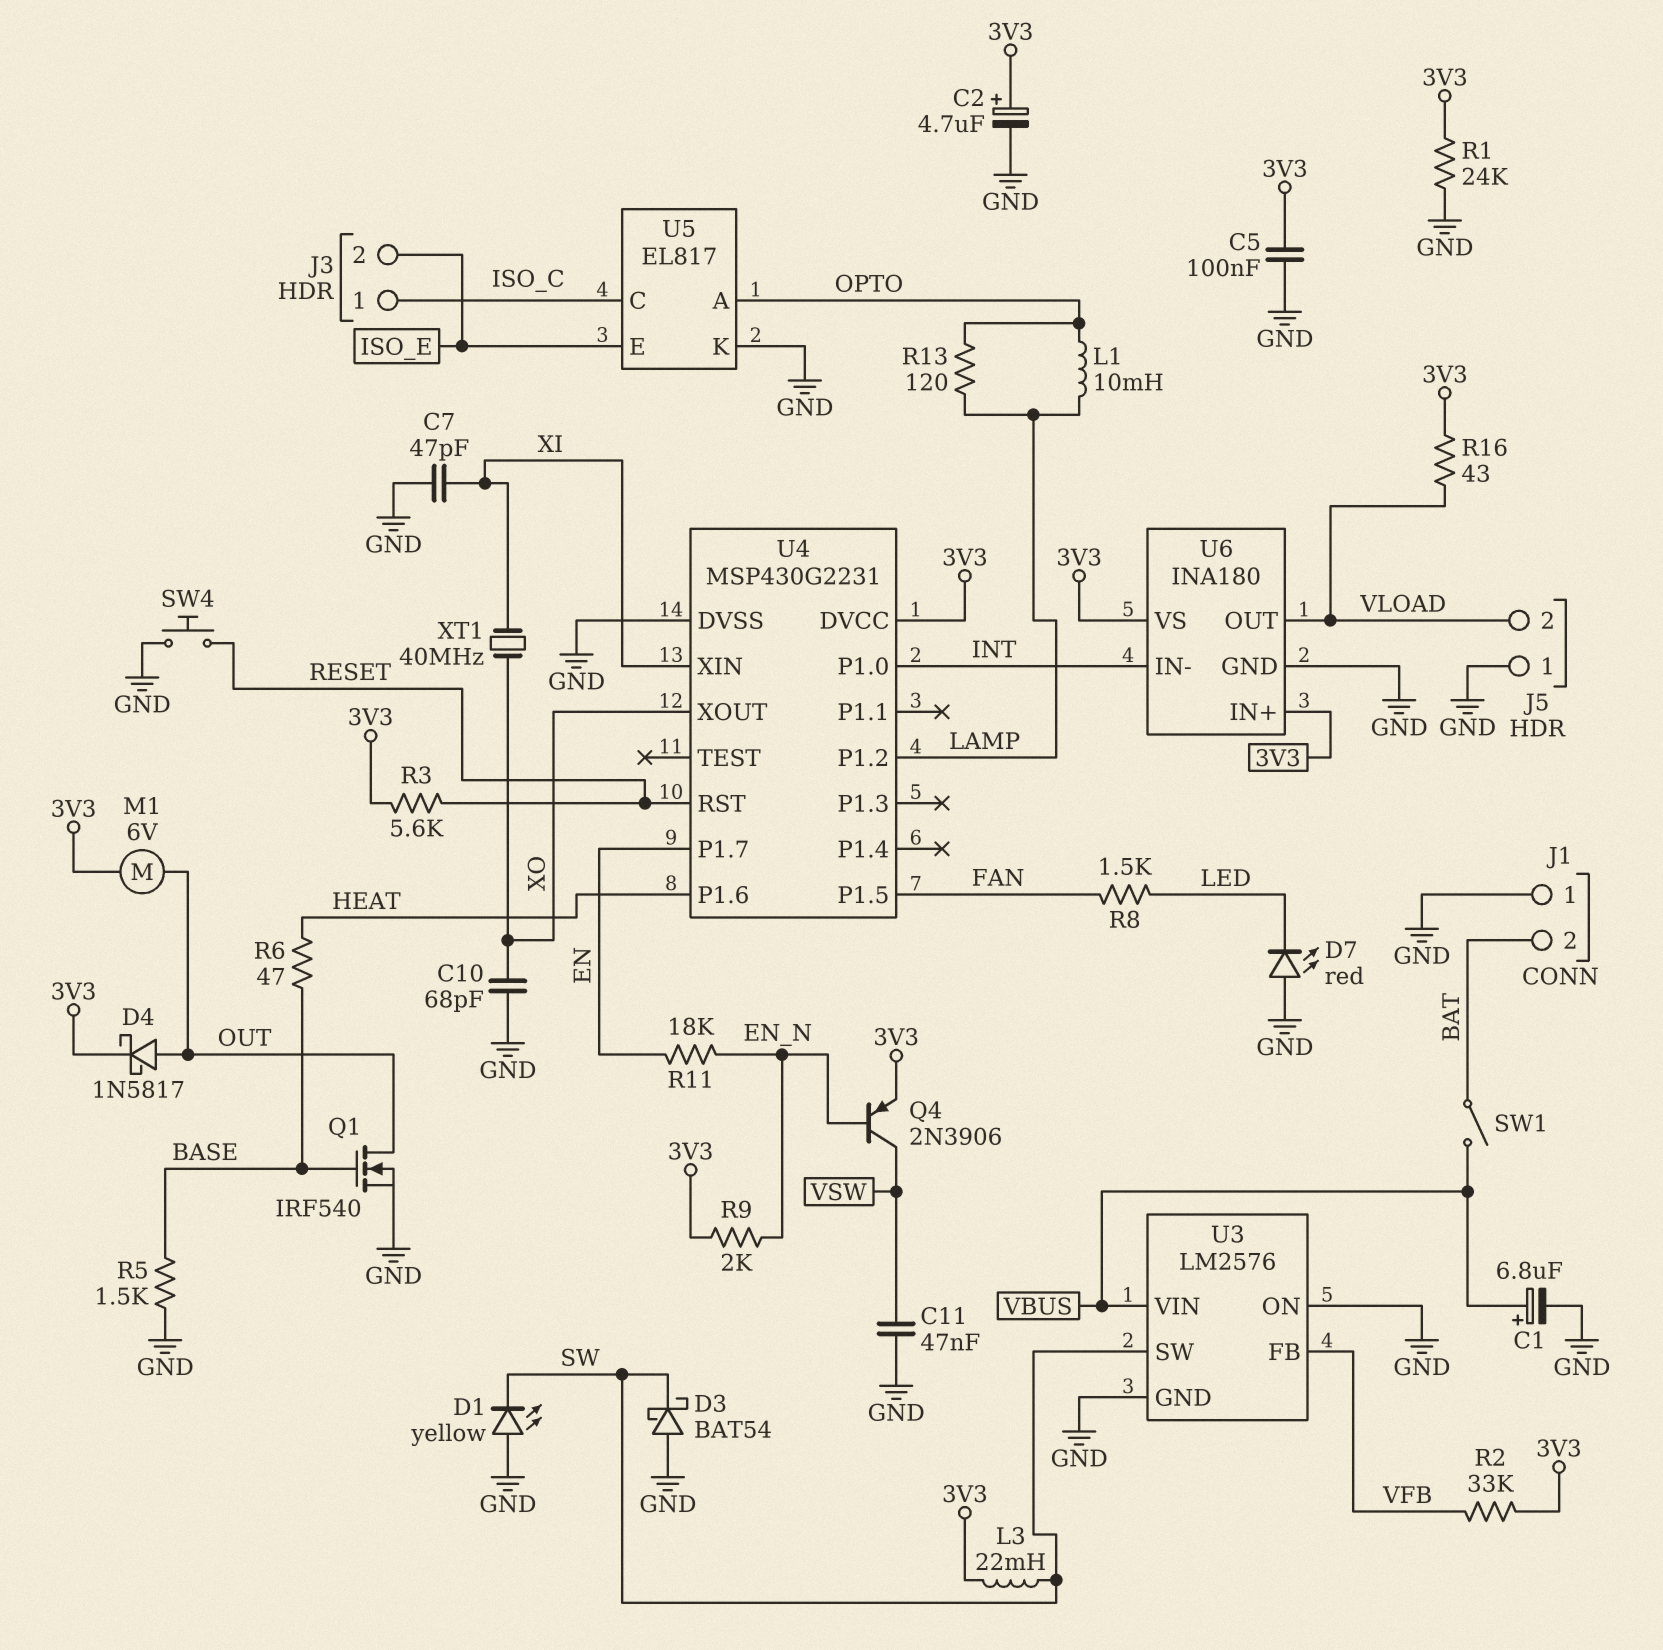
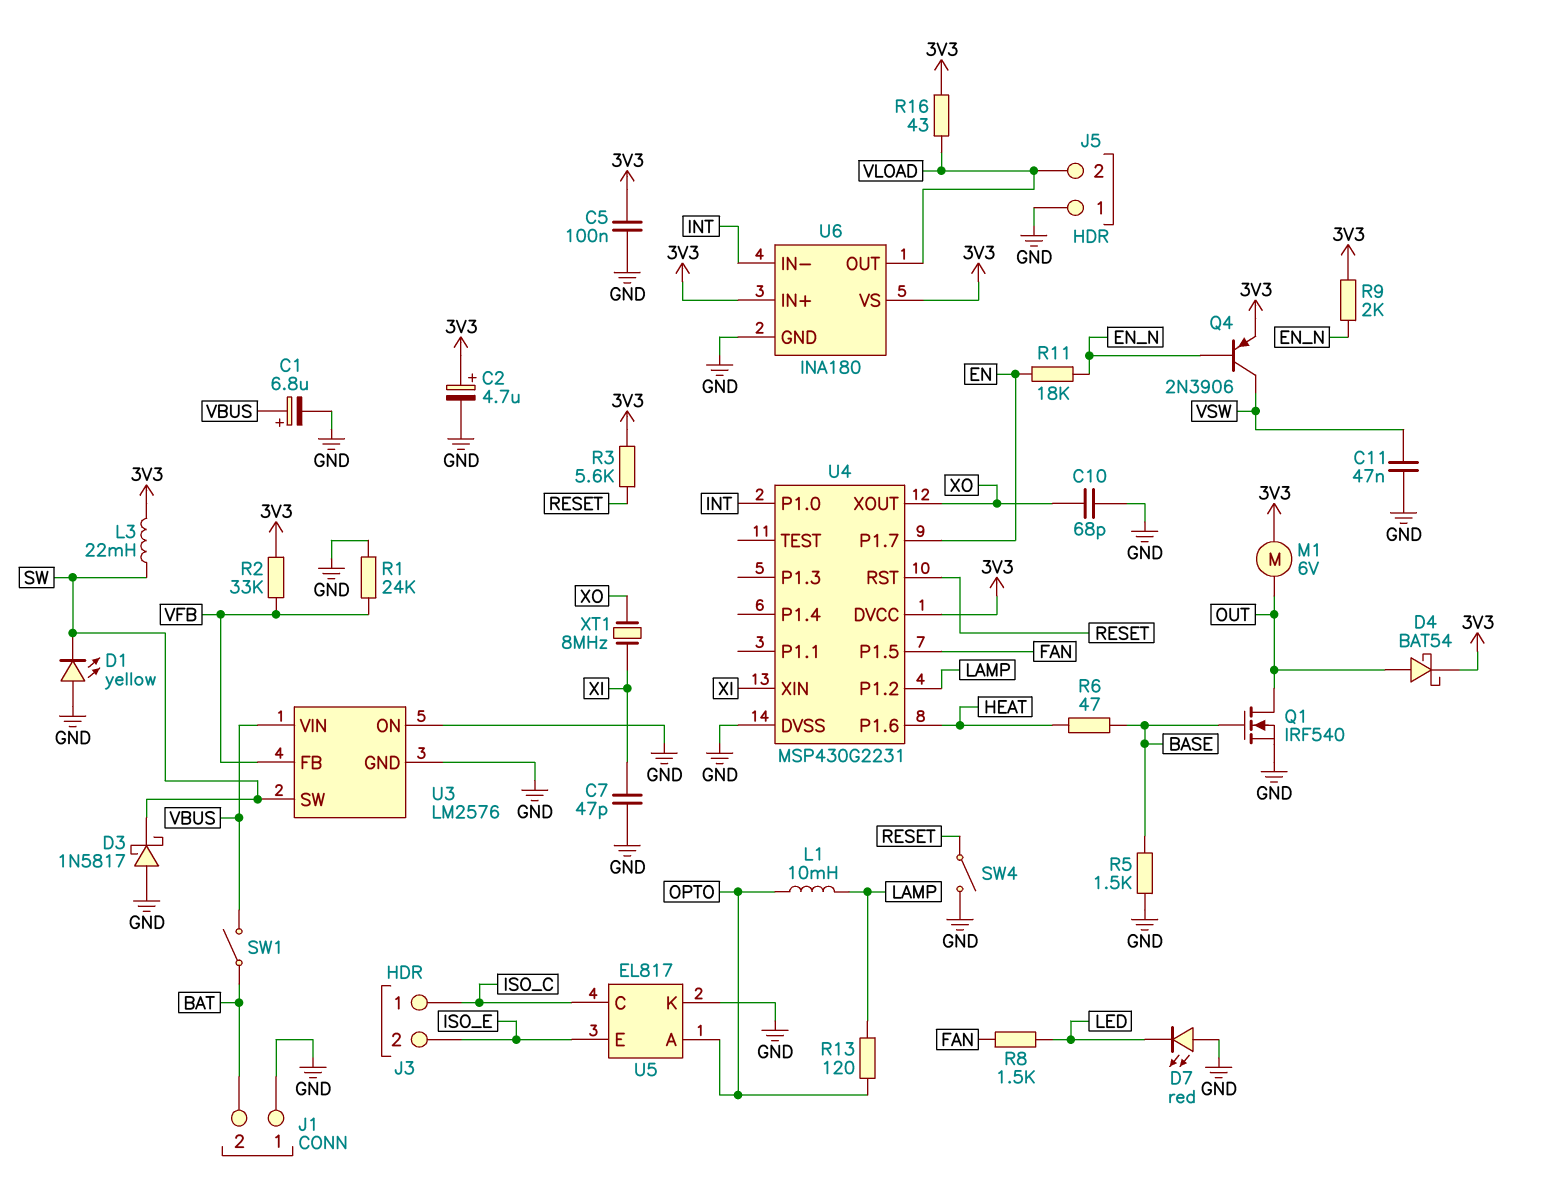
D3: schottky BAT54 (A GND, K SW) -> schottky 1N5817 (A GND, K SW)
D4: schottky 1N5817 (A OUT, K 3V3) -> schottky BAT54 (A OUT, K 3V3)
R1: 24k (3V3, GND) -> 24k (GND, VFB)
SW4: button (GND, RESET) -> switch (GND, RESET)
XT1: 40MHz (XI, XO) -> 8MHz (XI, XO)

